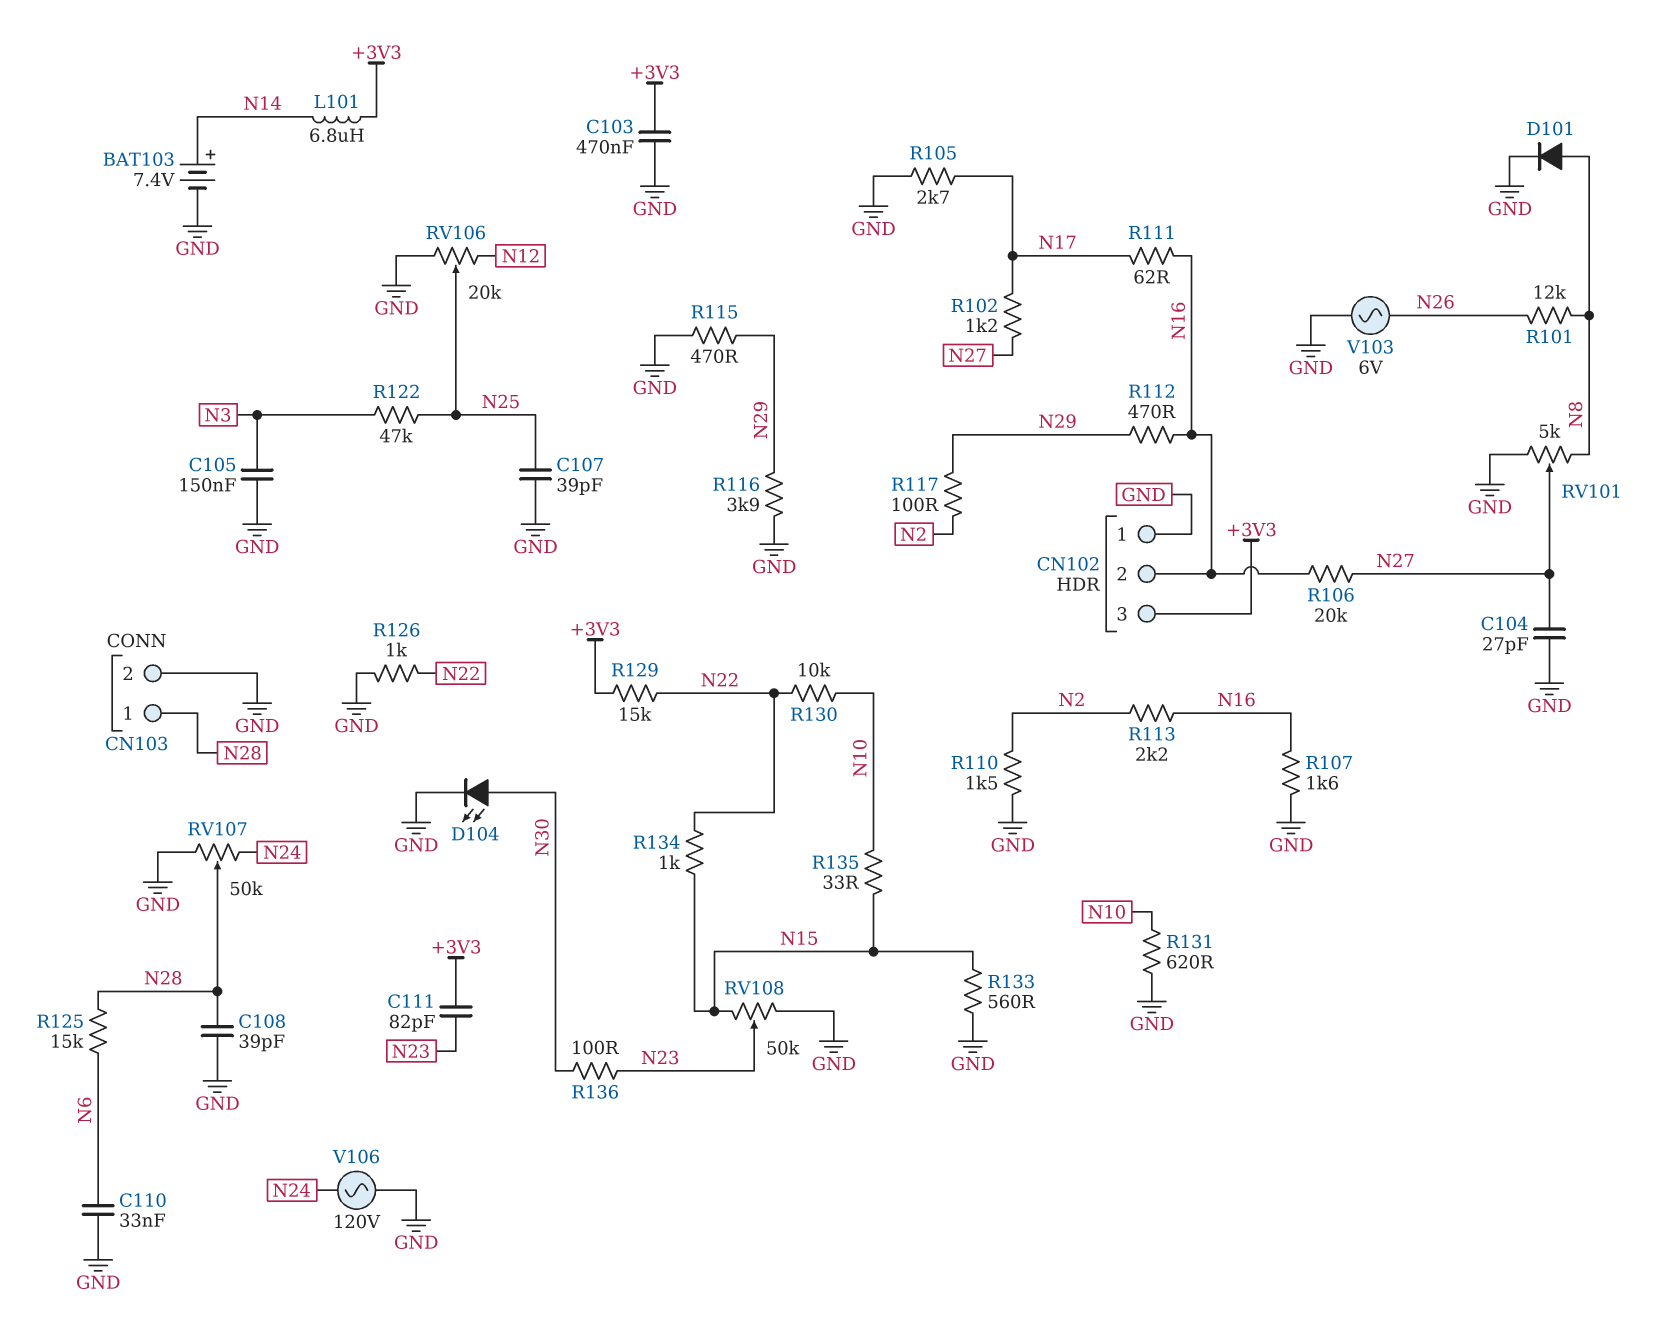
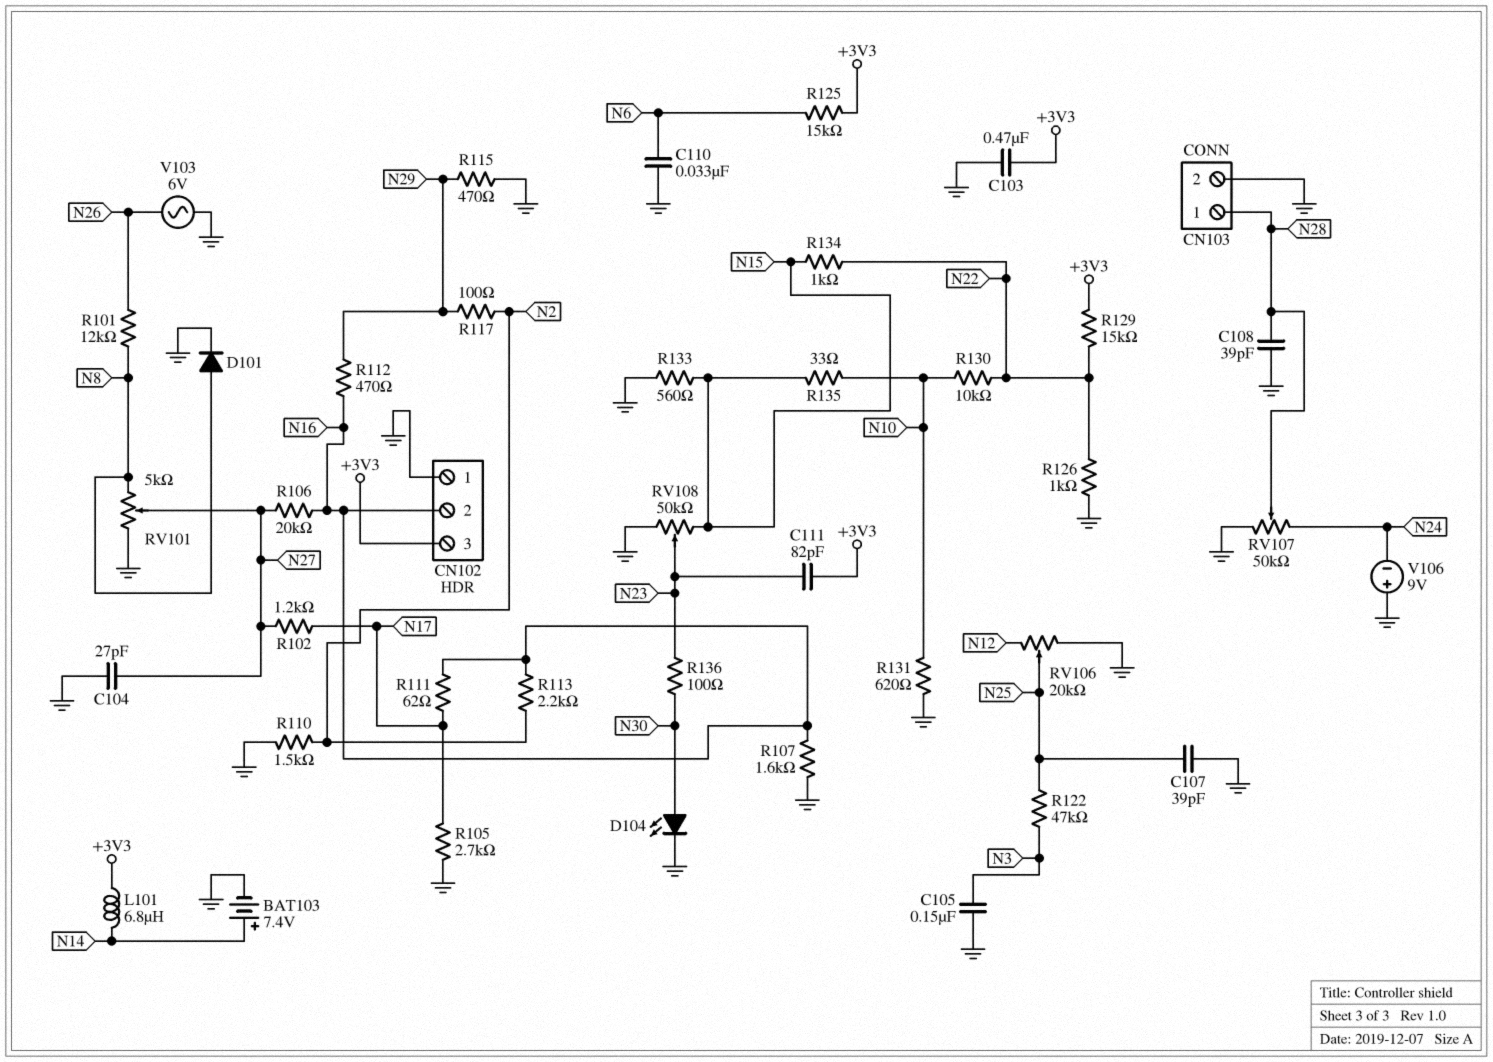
R116: 3.9k (GND, N29) -> none
R125: 15k (N6, N28) -> 15k (+3V3, N6)
V106: AC 120V (GND, N24) -> 9V (plus GND, minus N24)

